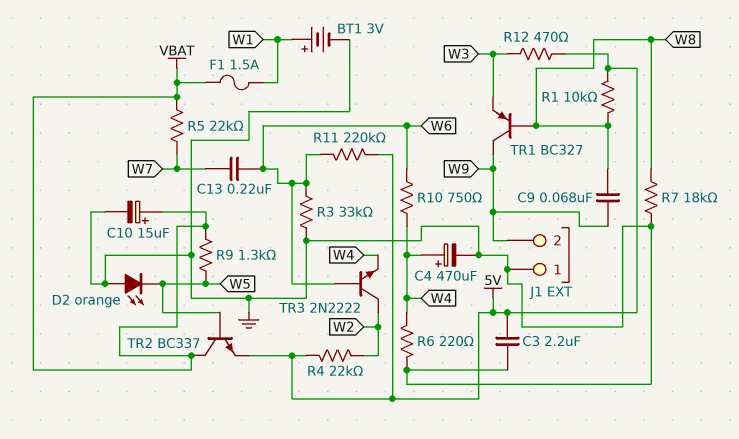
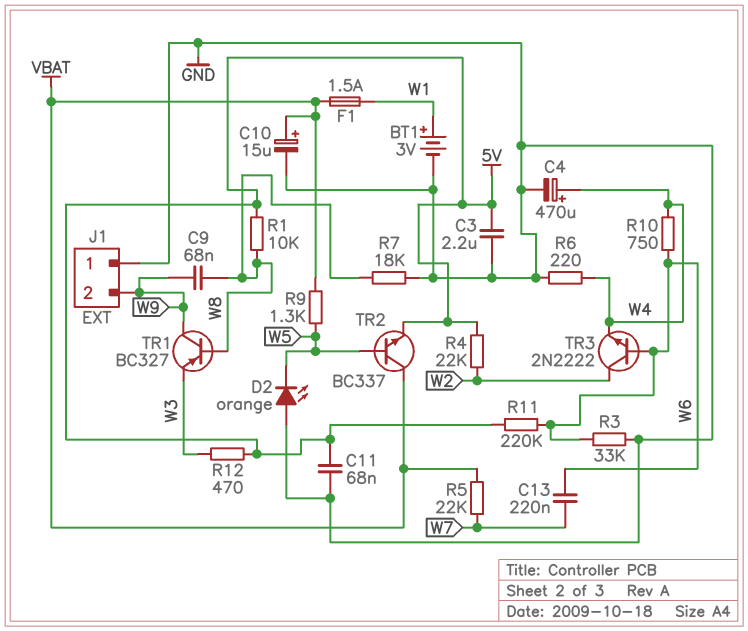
C11: none -> 68nF (5V, GND)

